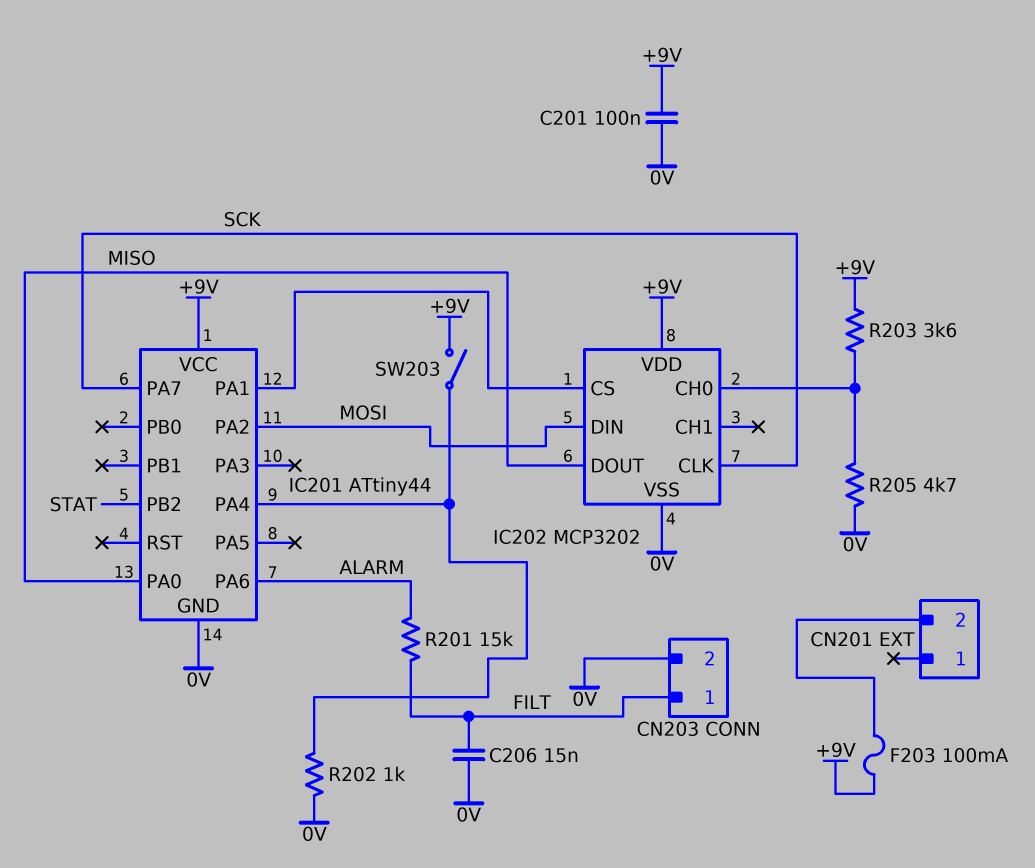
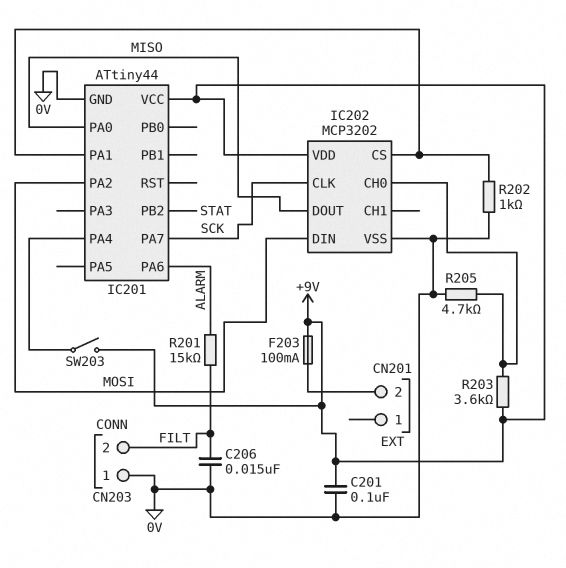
CN203 pin 1: FILT -> 0V
CN203 pin 2: 0V -> FILT
R202: 1k (0V, IC201/PA4) -> 1k (0V, IC201/PA1)

